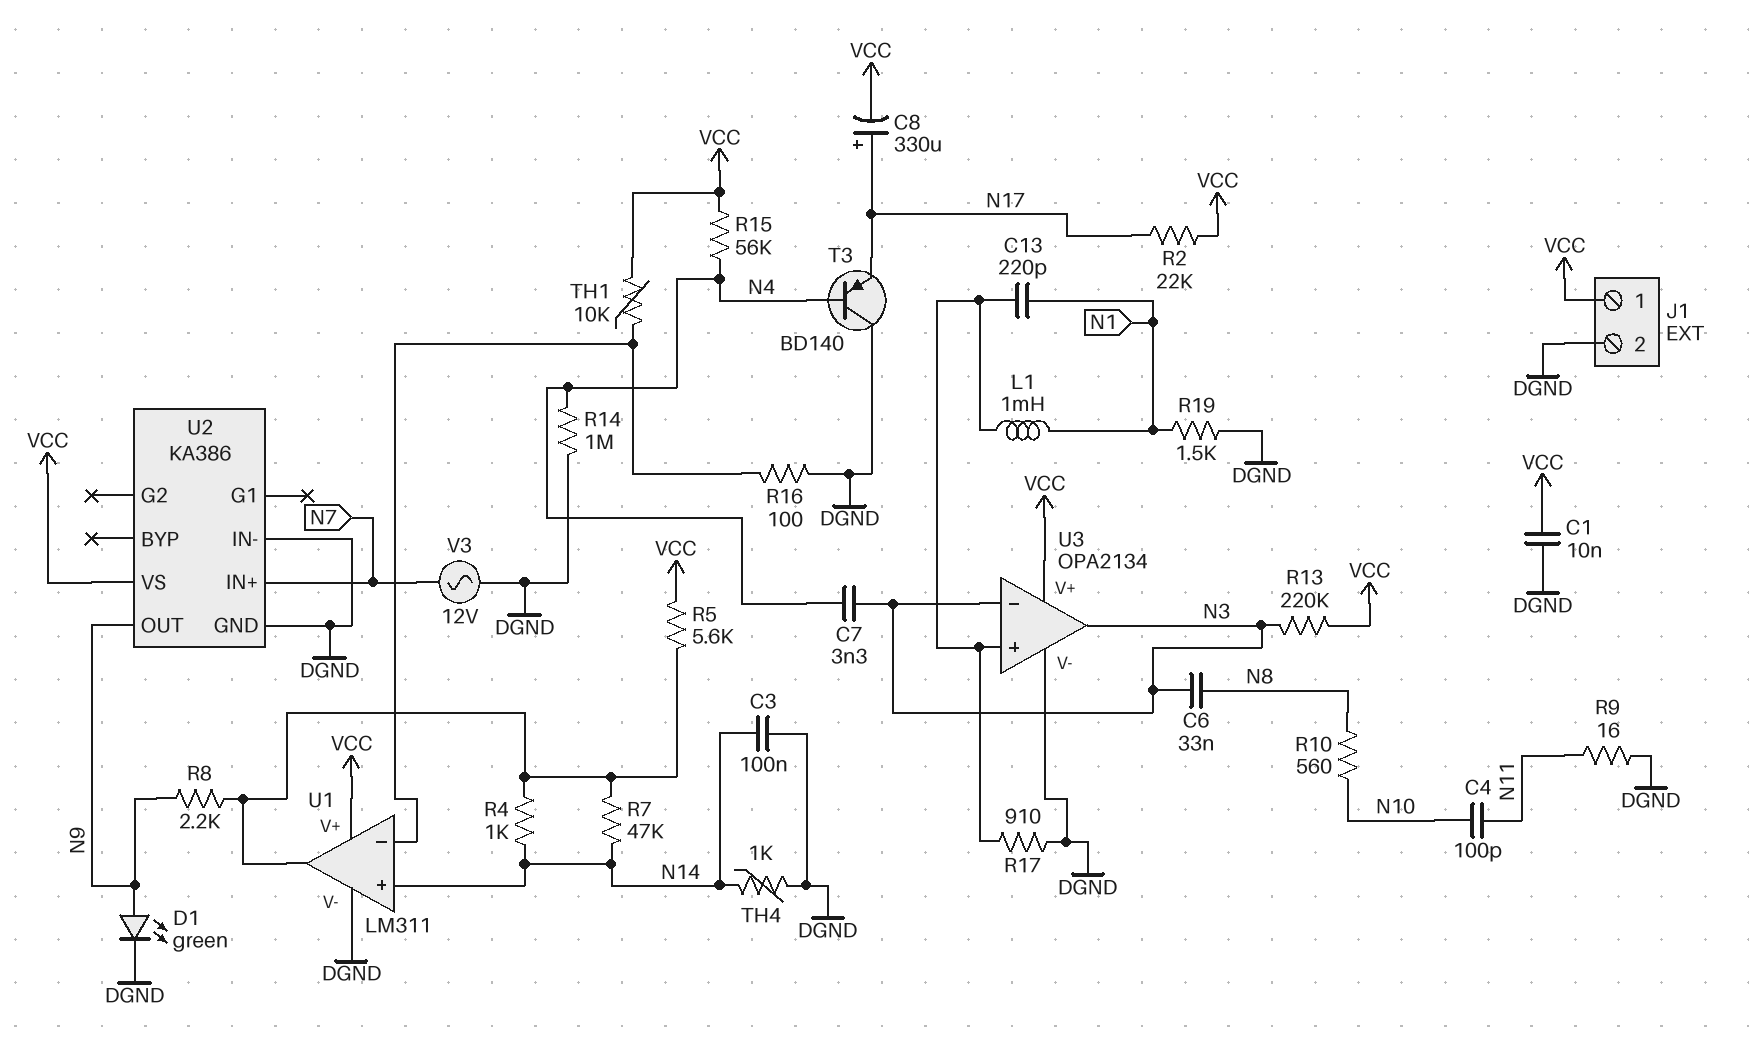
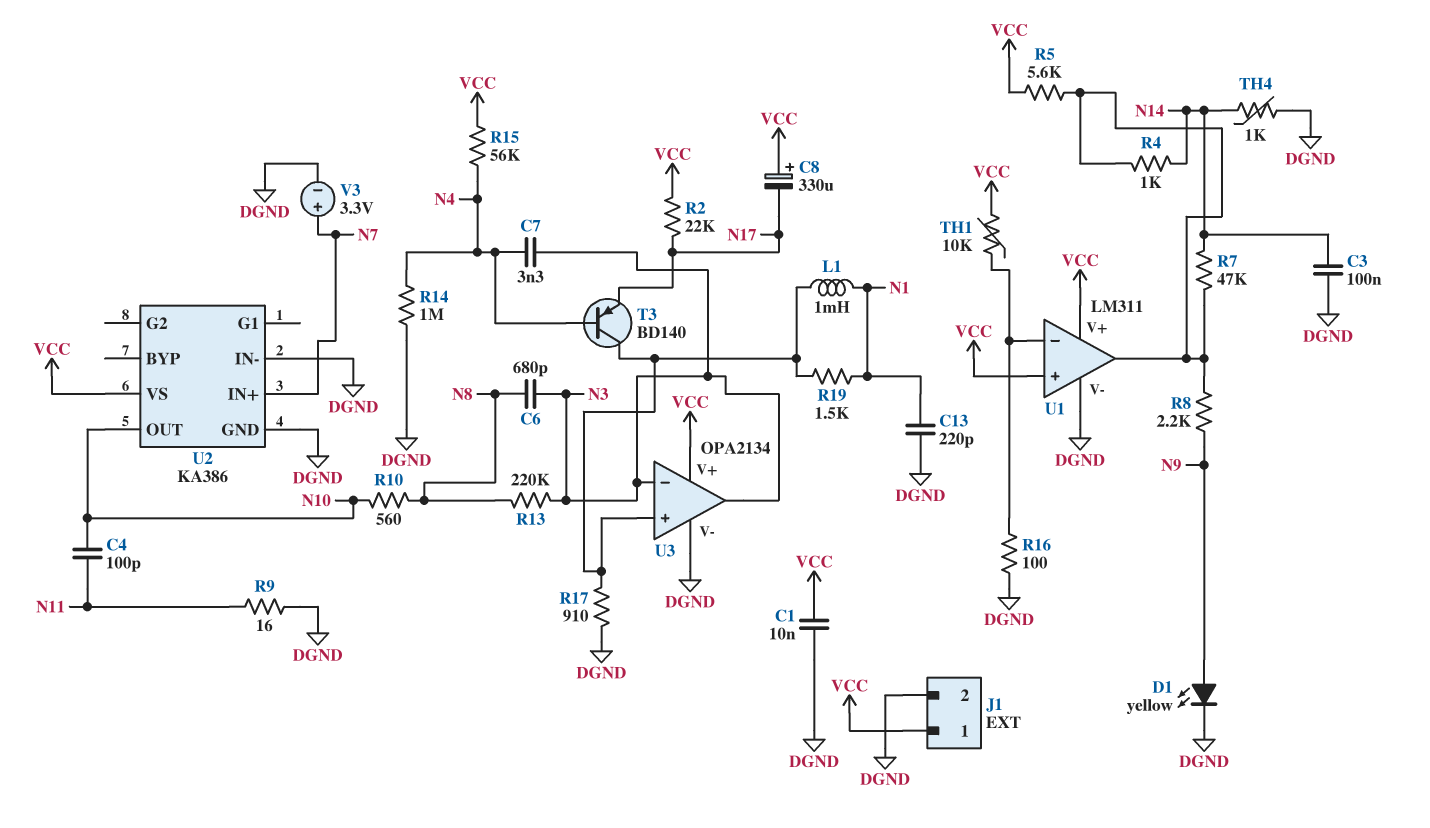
C6: 33nF (N3, N8) -> 680pF (N3, N8)
C8: 330uF (plus N17, minus VCC) -> 330uF (plus VCC, minus N17)
C13: 220pF (N1, U3/in+) -> 220pF (DGND, N1)
D1: LED green (A N9, K DGND) -> LED yellow (A N9, K DGND)
R13: 220k (N3, VCC) -> 220k (N3, N8)
R19: 1.5k (DGND, N1) -> 1.5k (N1, U3/in+)
T3: PNP BD140 (B N4, C DGND, E N17) -> PNP BD140 (B N4, C U3/in+, E N17)
U1 pin in+: N14 -> VCC
U2 pin OUT: N9 -> N10
V3: AC 12V (DGND, N7) -> 3.3V (plus N7, minus DGND)

